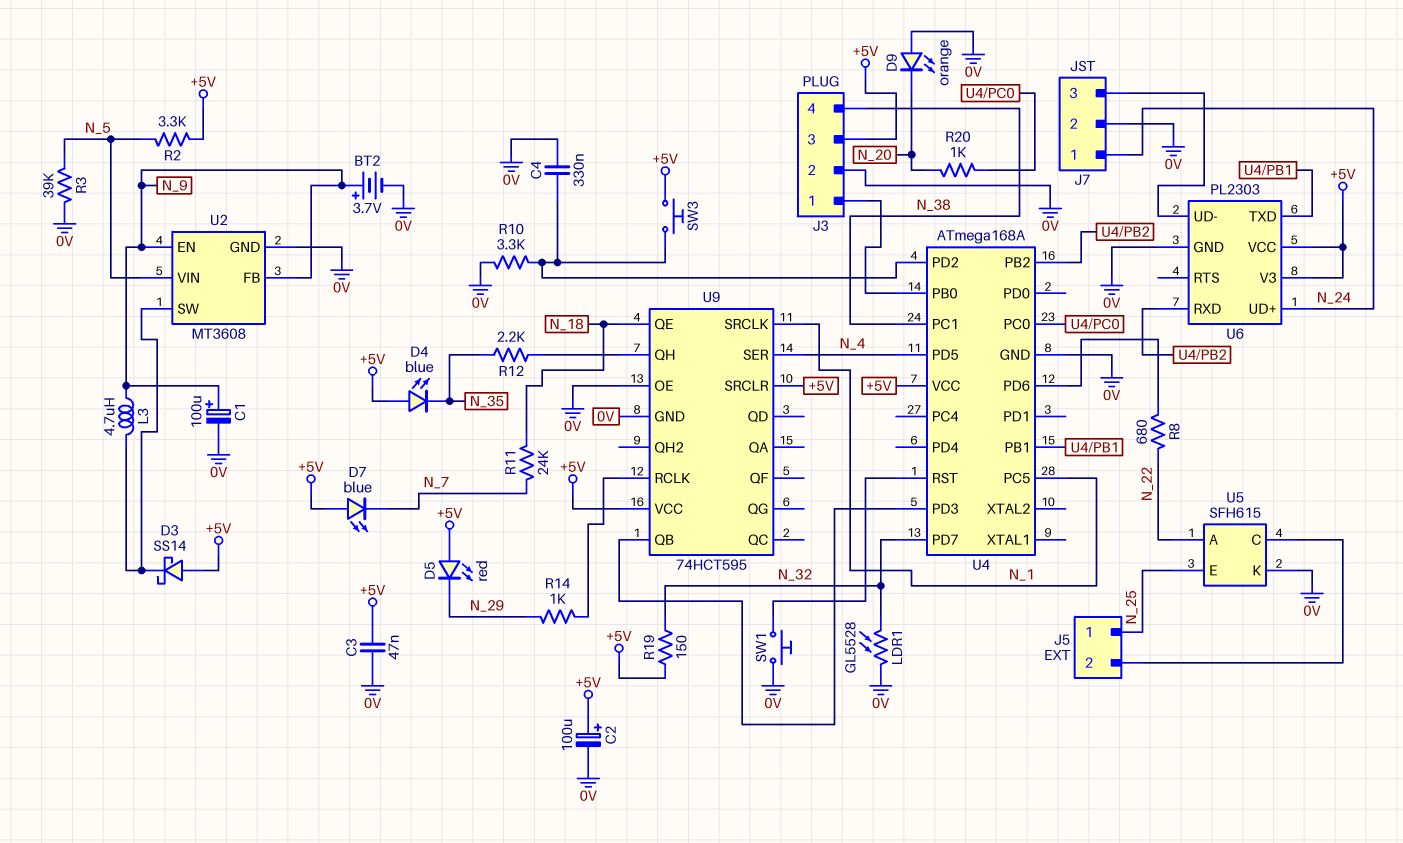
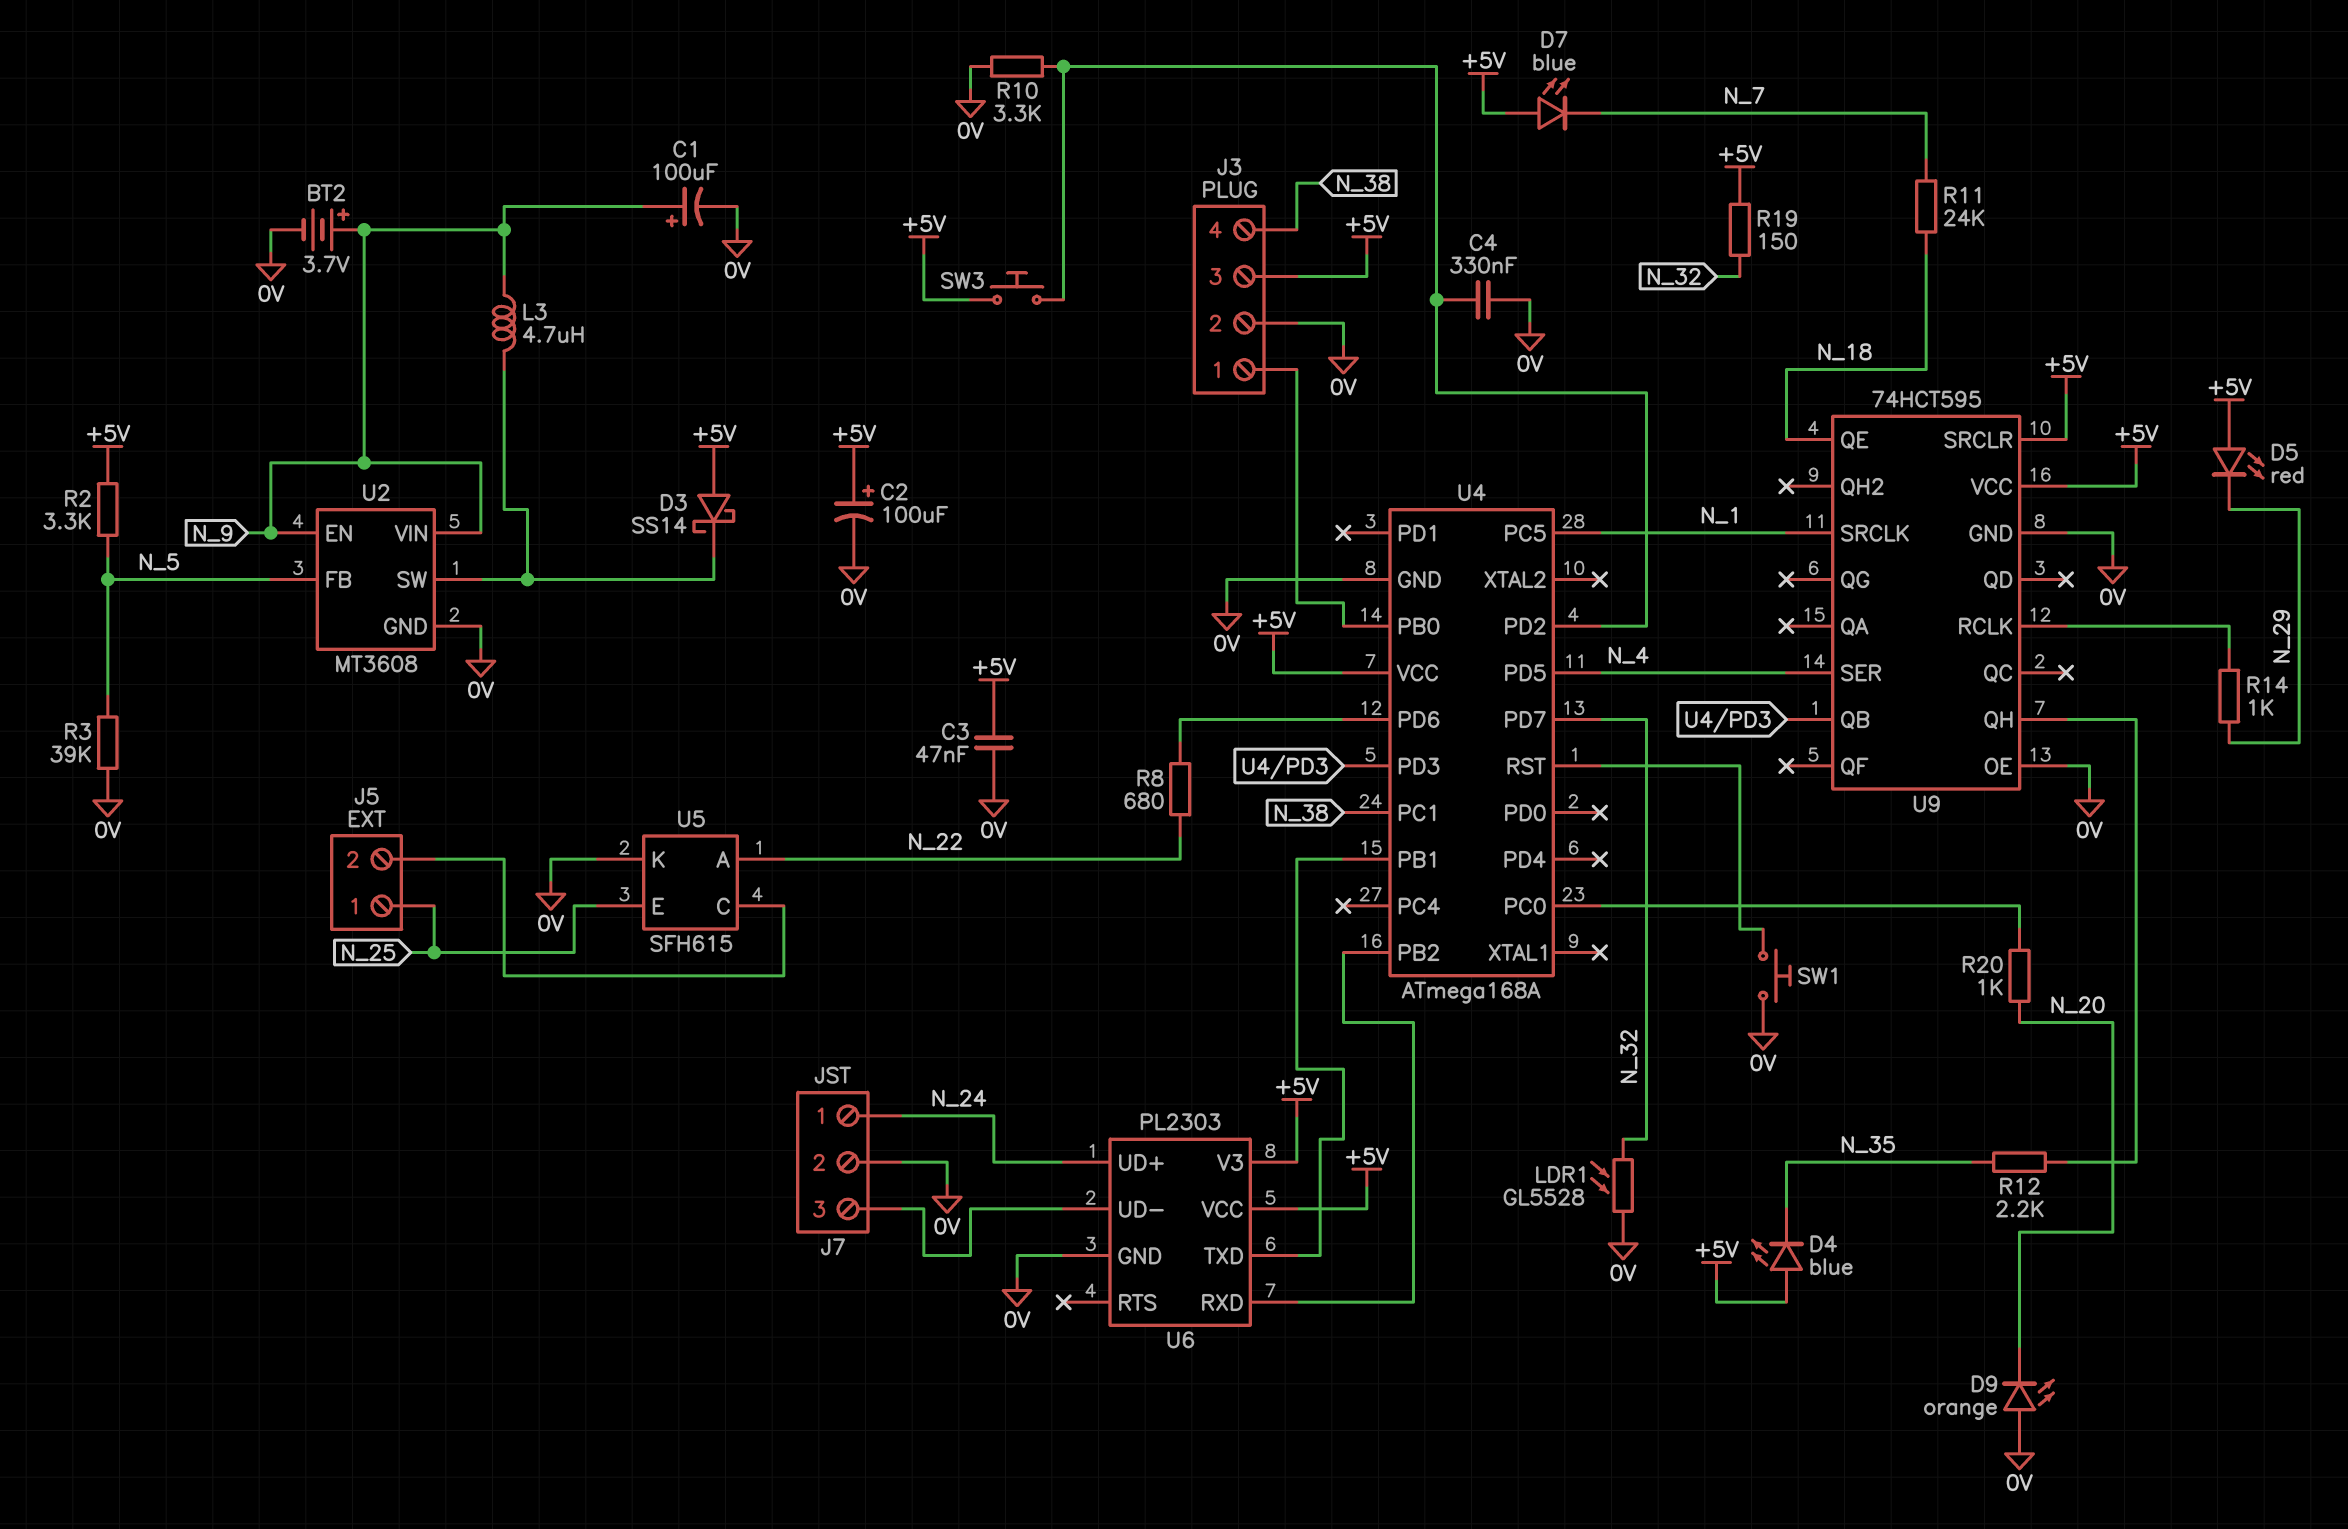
U2 pin FB: N_9 -> N_5
U2 pin VIN: N_5 -> N_9

